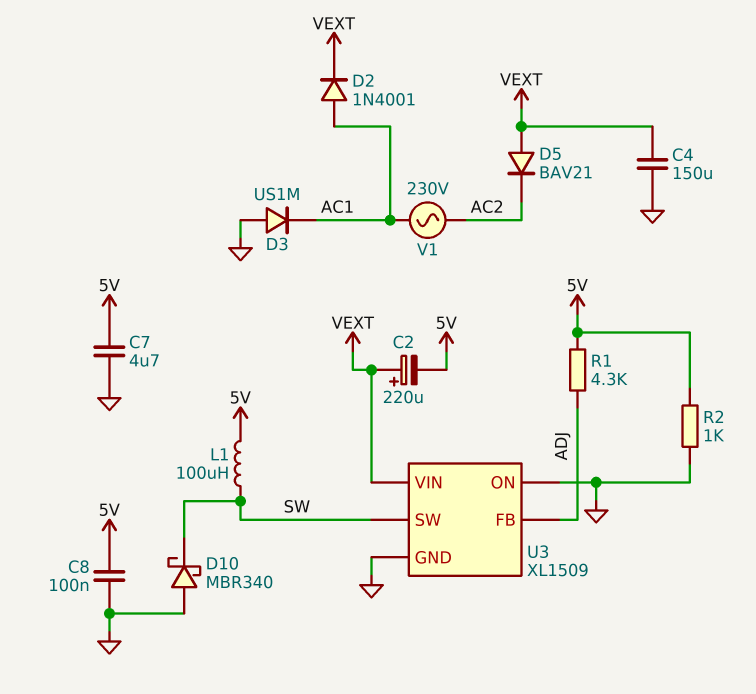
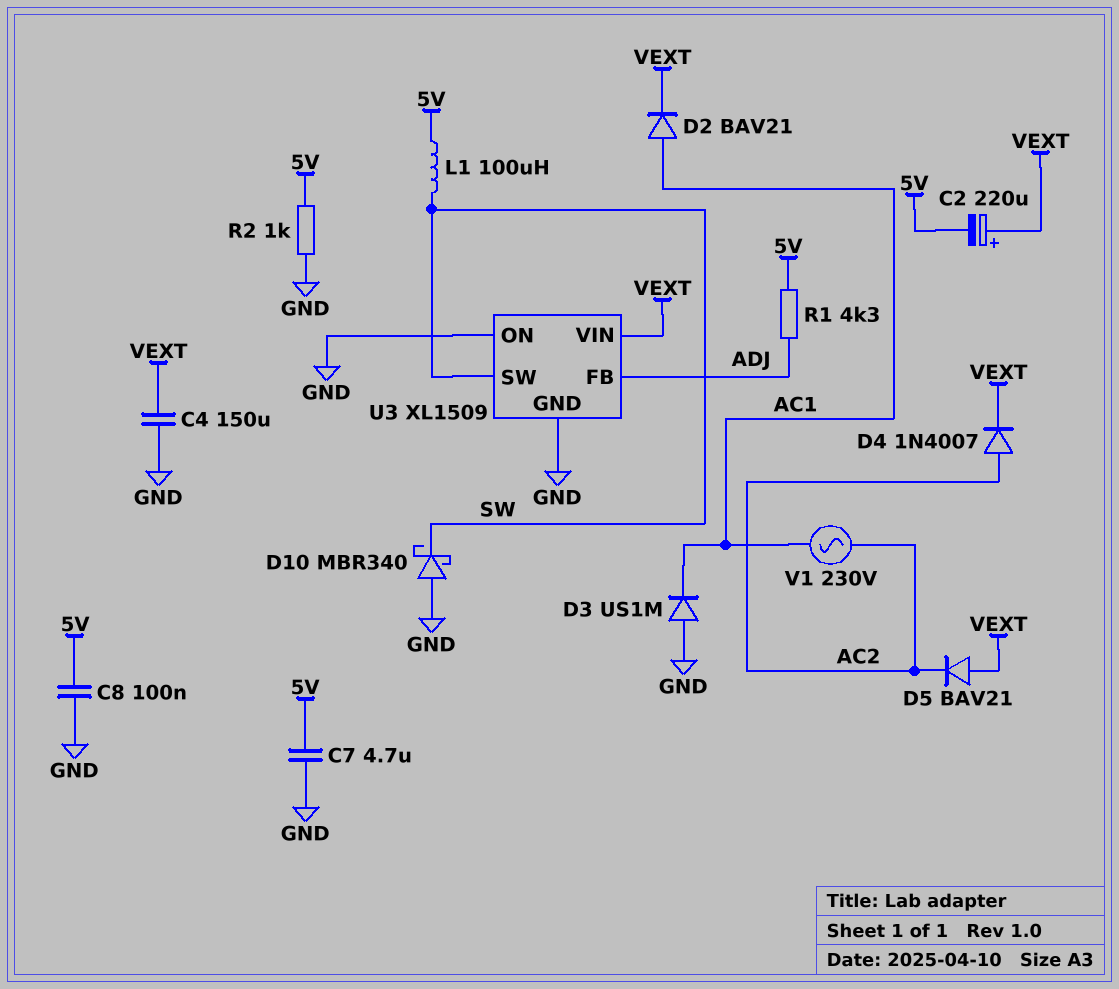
D2: diode 1N4001 (A AC1, K VEXT) -> diode BAV21 (A AC1, K VEXT)
D4: none -> diode 1N4007 (A AC2, K VEXT)

